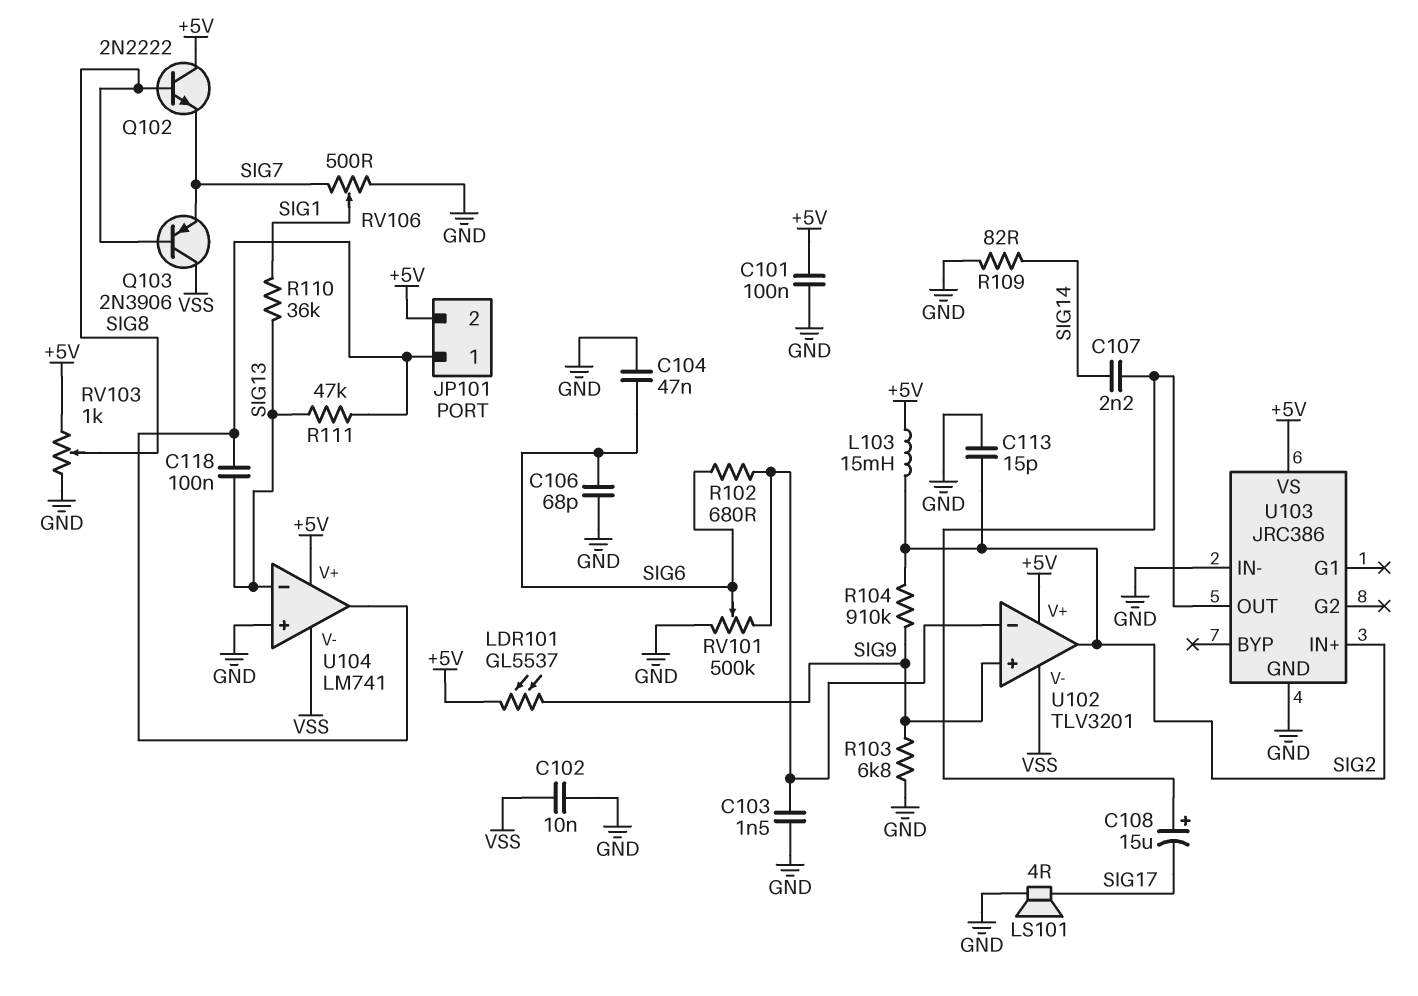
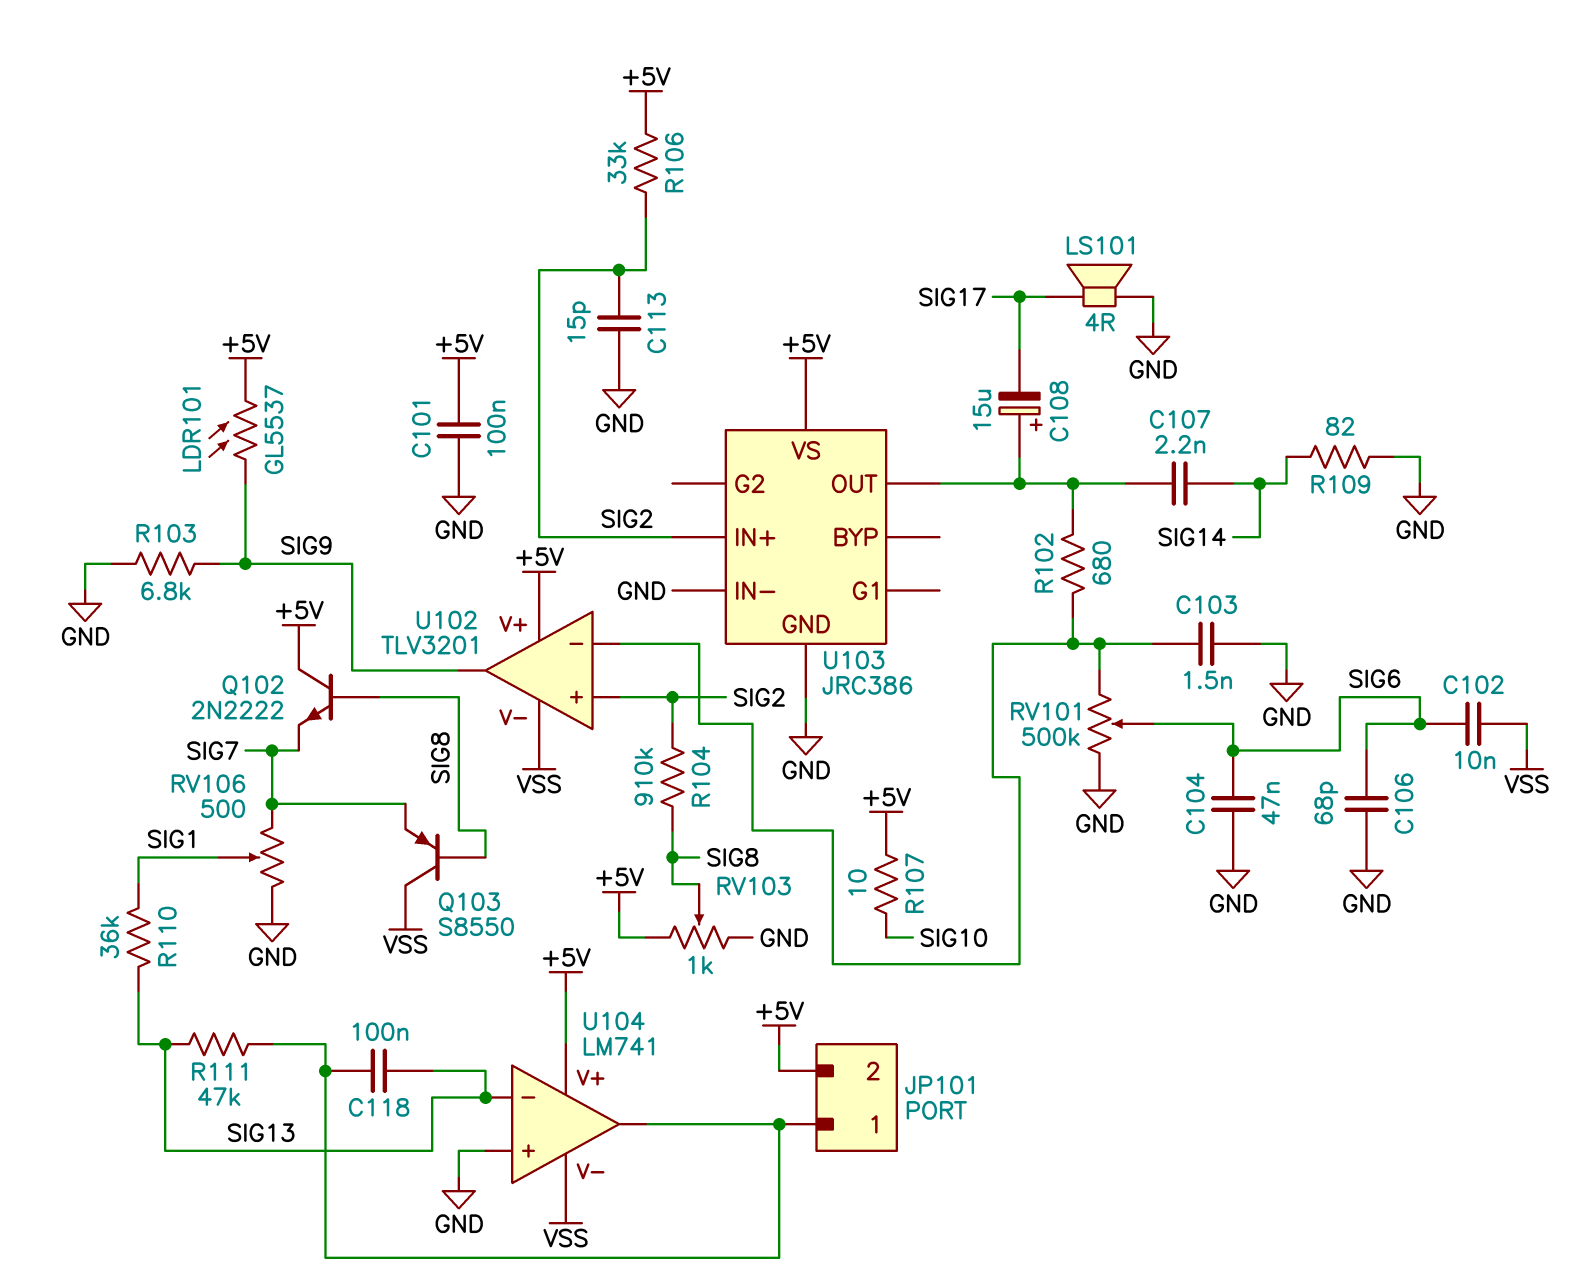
C102: 10nF (GND, VSS) -> 10nF (SIG6, VSS)
L103: 15mH (+5V, SIG2) -> none
Q103: PNP 2N3906 (B SIG8, C VSS, E SIG7) -> PNP S8550 (B SIG8, C VSS, E SIG7)
R102: 680 (SIG6, U102/in-) -> 680 (U102/in-, U103/OUT)
R104: 910k (SIG2, SIG9) -> 910k (SIG2, SIG8)
R106: none -> 33k (+5V, SIG2)
R107: none -> 10 (+5V, SIG10)
U102 pin in+: SIG9 -> SIG2
U102 pin out: SIG2 -> SIG9

